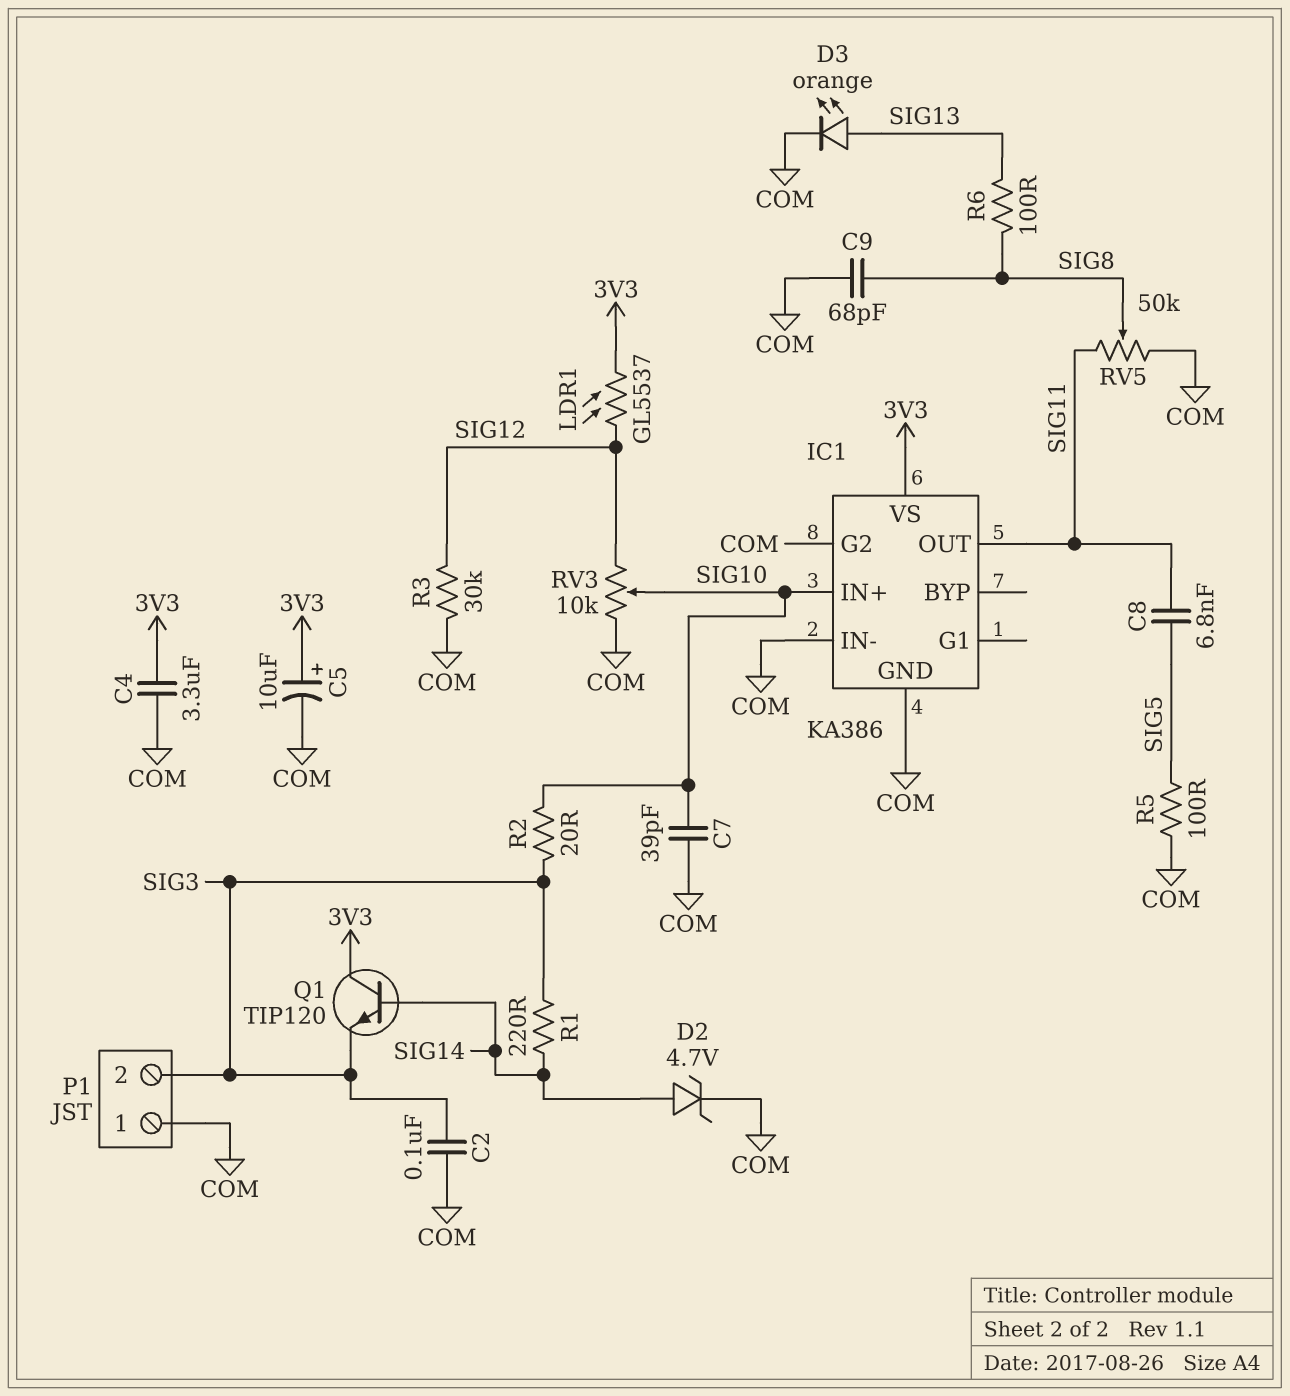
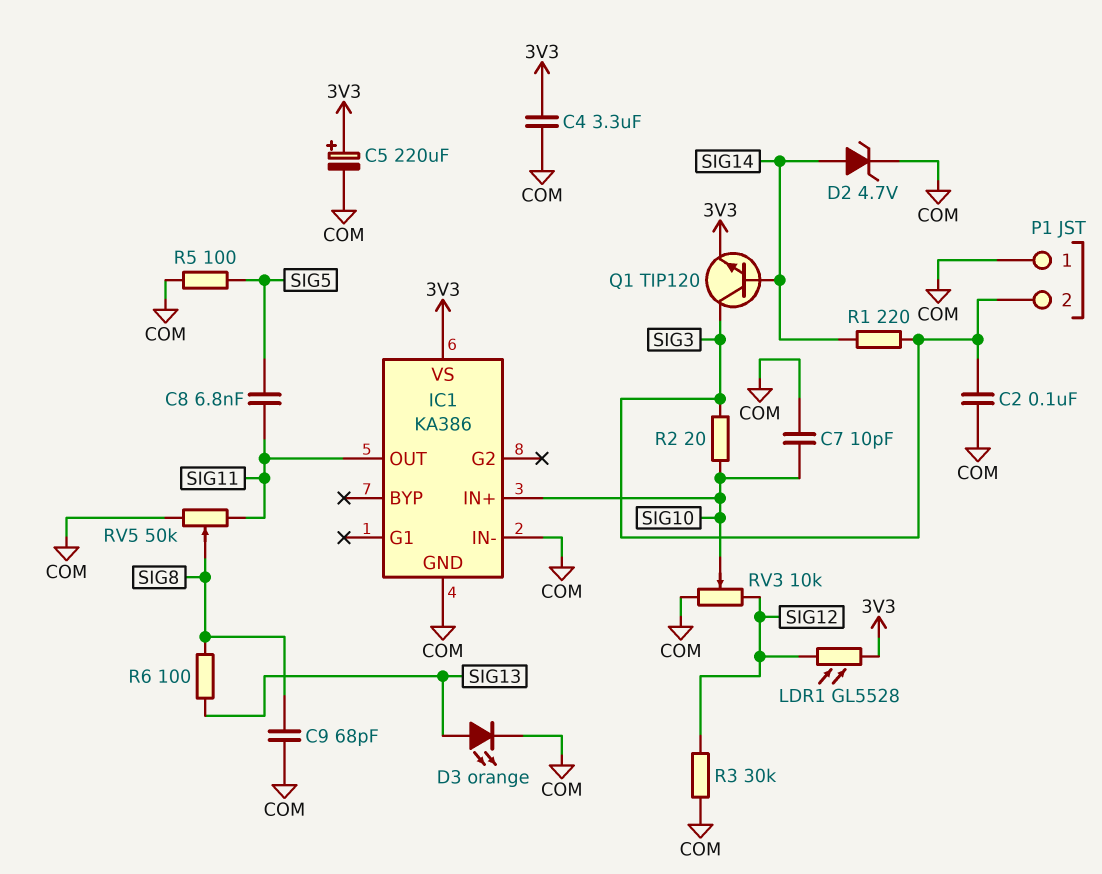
C5: 10uF (plus 3V3, minus COM) -> 220uF (plus 3V3, minus COM)
C7: 39pF (COM, SIG10) -> 10pF (COM, SIG10)
IC1 pin G2: COM -> none
LDR1: GL5537 (3V3, SIG12) -> GL5528 (3V3, SIG12)
Q1: NPN TIP120 (B SIG14, C 3V3, E SIG3) -> NPN TIP120 (B SIG14, C SIG3, E 3V3)

